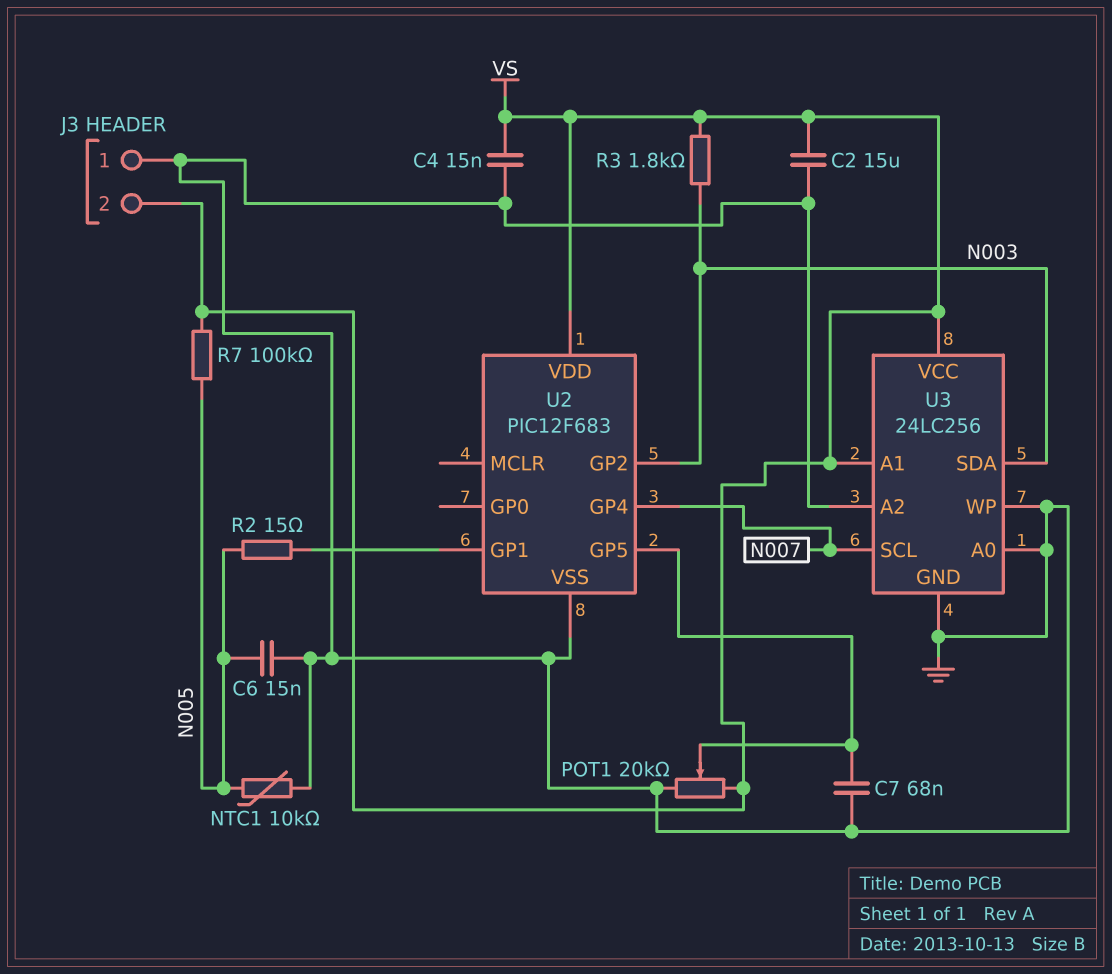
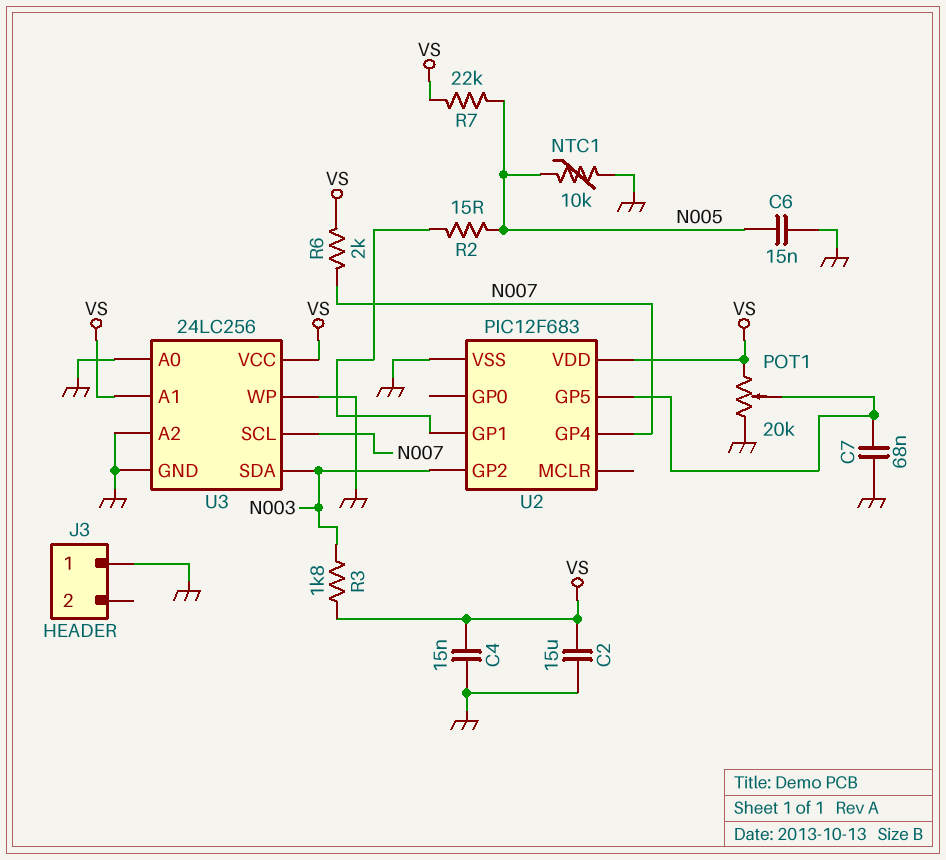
J3 pin 2: VS -> none
R6: none -> 2k (N007, VS)
R7: 100k (N005, VS) -> 22k (N005, VS)

